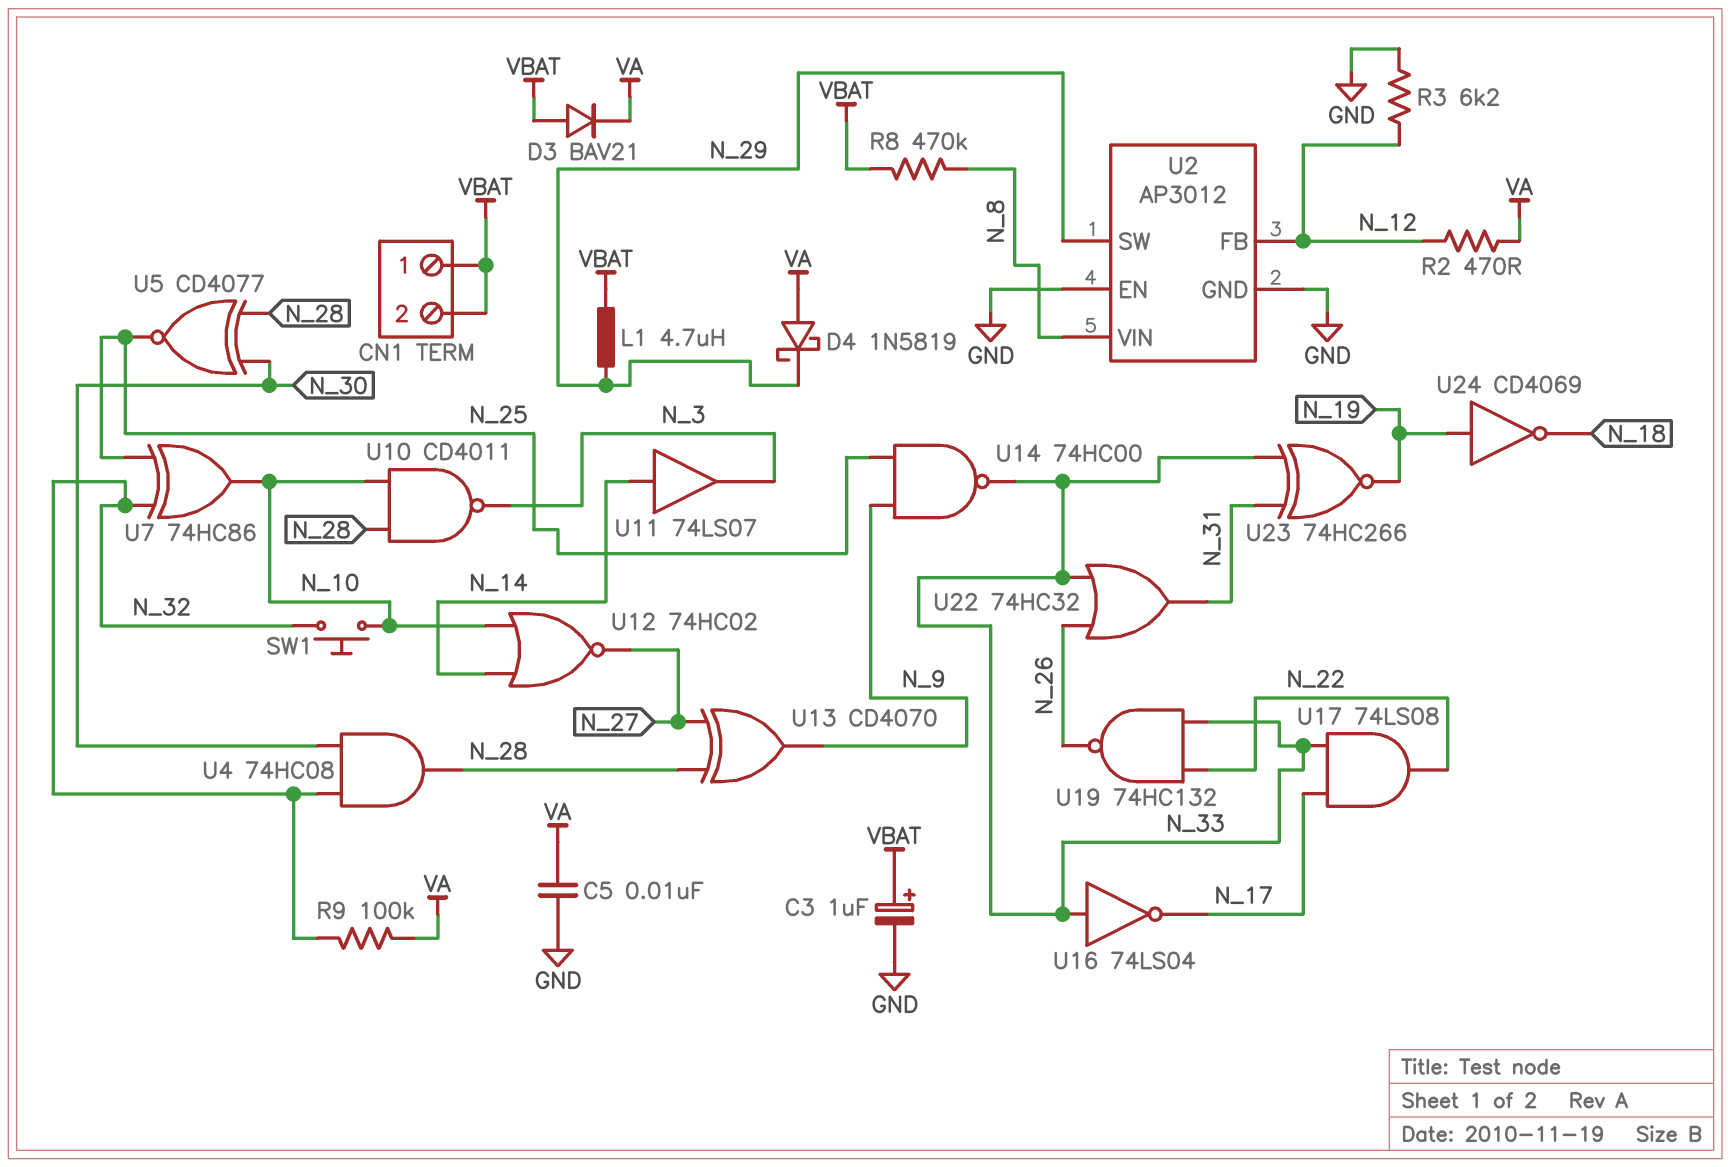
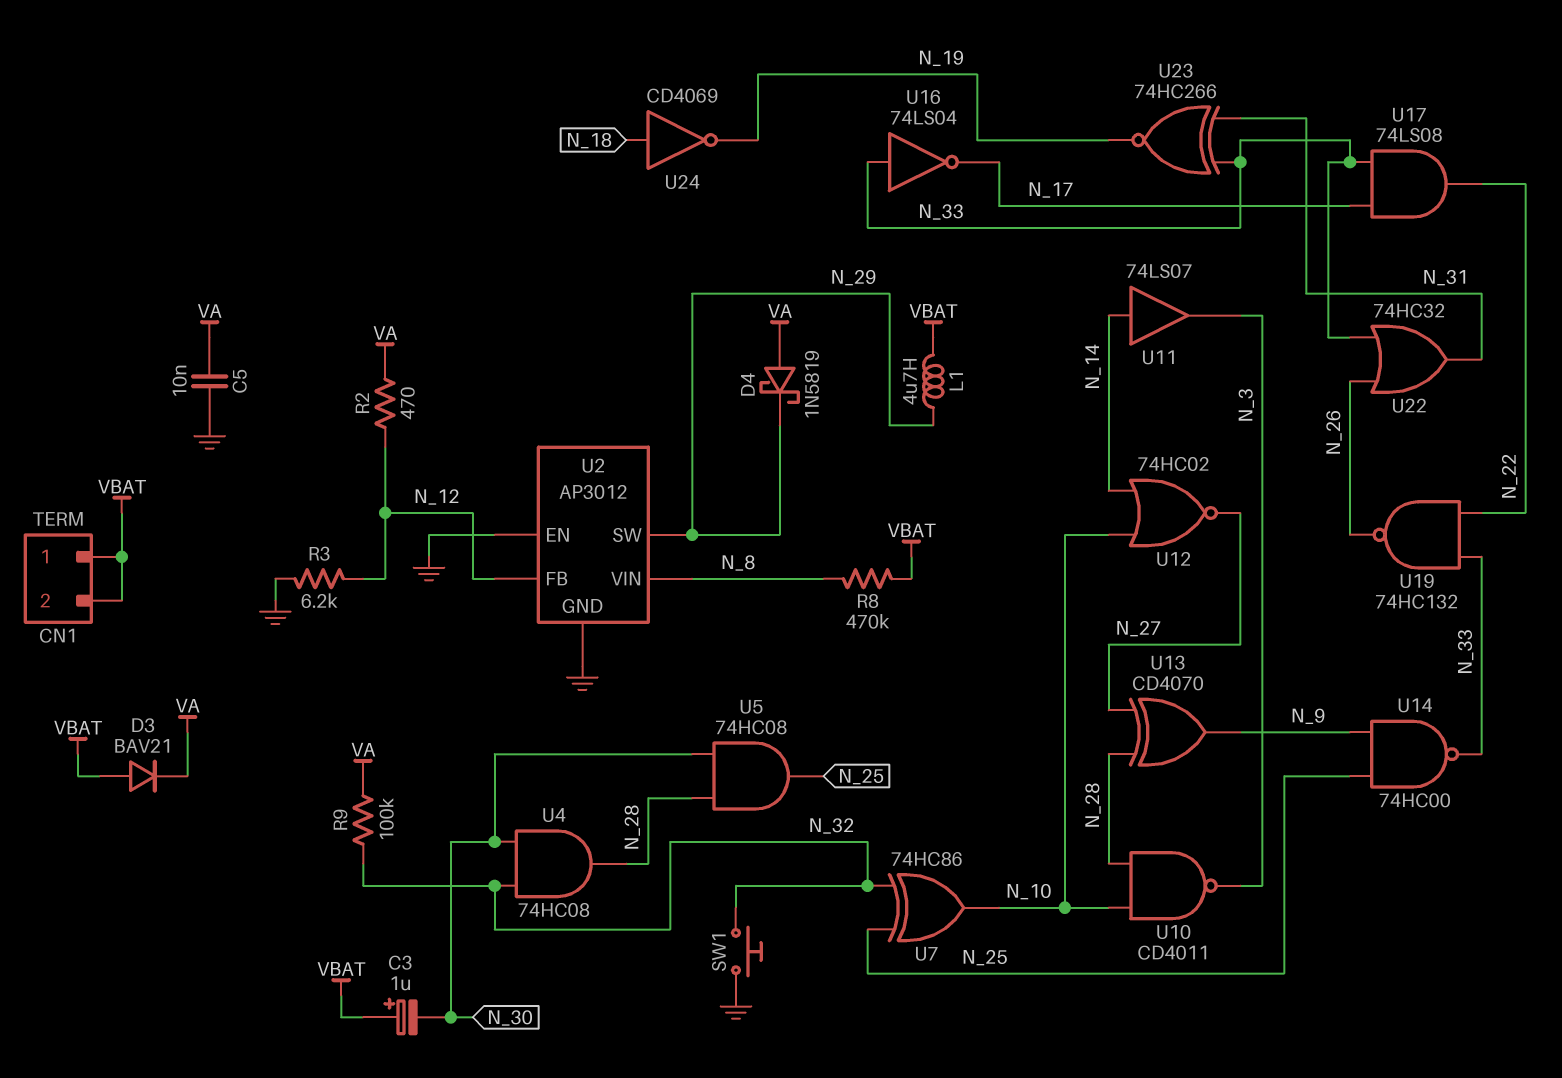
C3: 1uF (plus VBAT, minus GND) -> 1uF (plus VBAT, minus N_30)
SW1: button (N_10, N_32) -> button (GND, N_32)
U5: XNOR CD4077 (in N_28, in N_30, out N_25) -> AND 74HC08 (in N_28, in N_30, out N_25)
U24: NOT CD4069 (in N_19, out N_18) -> NOT CD4069 (in N_18, out N_19)

